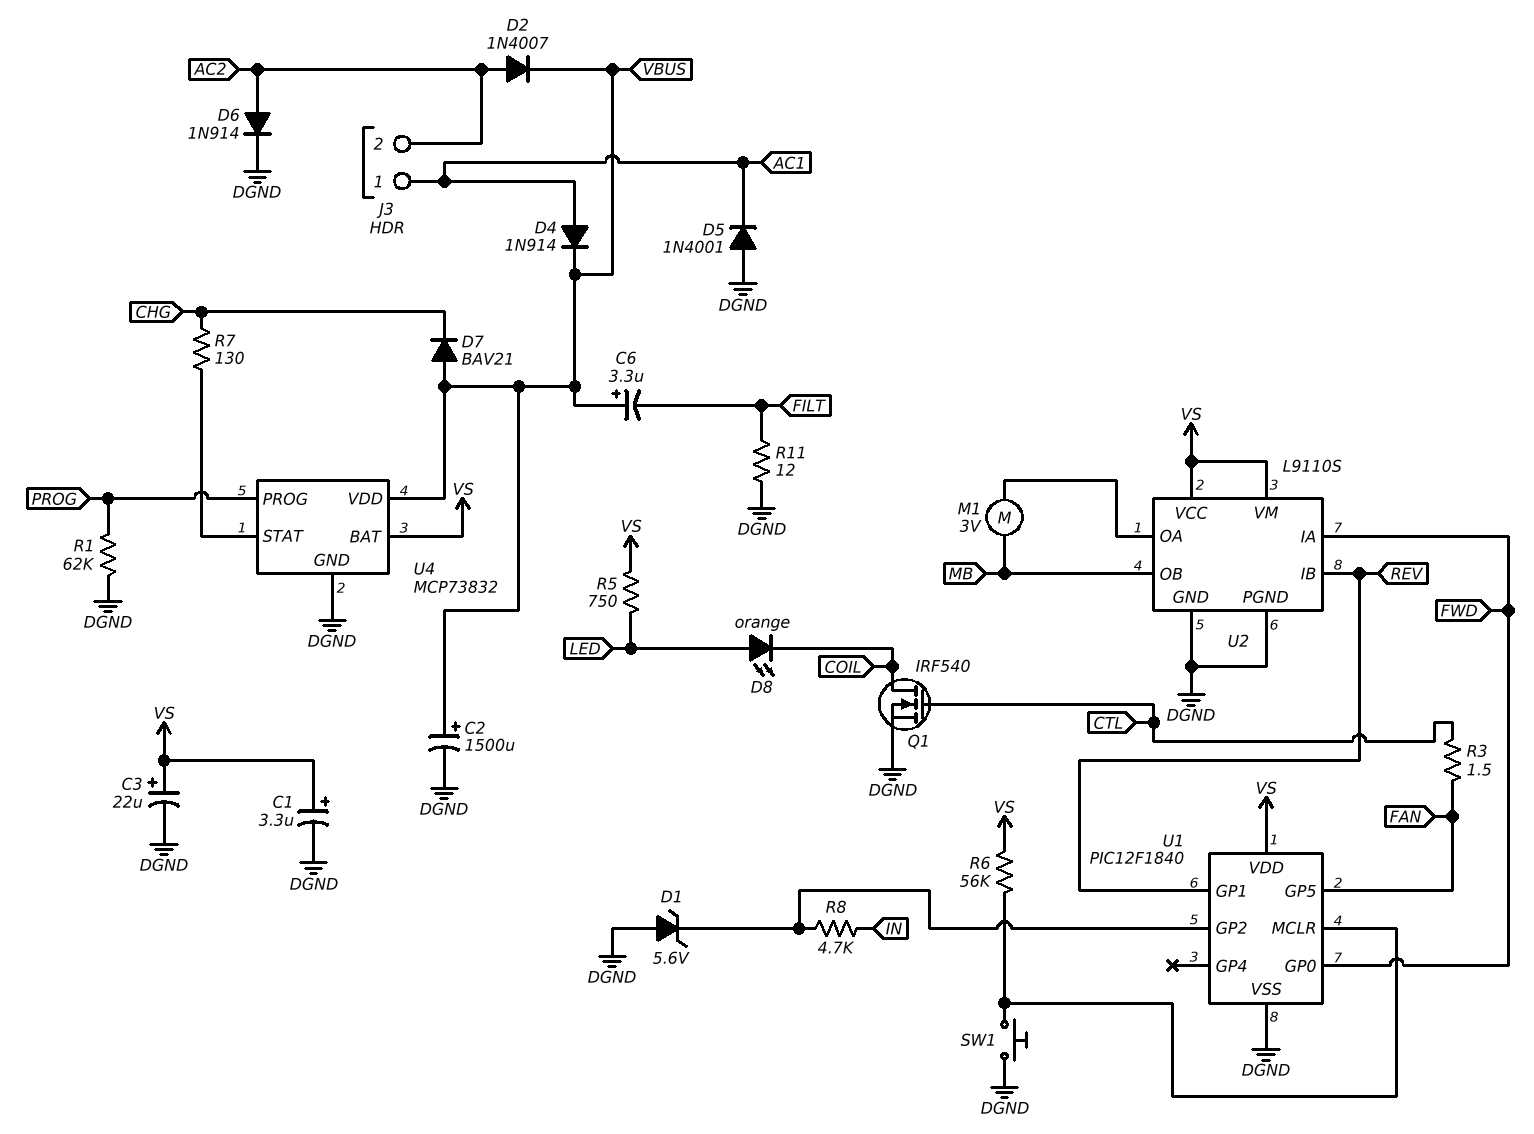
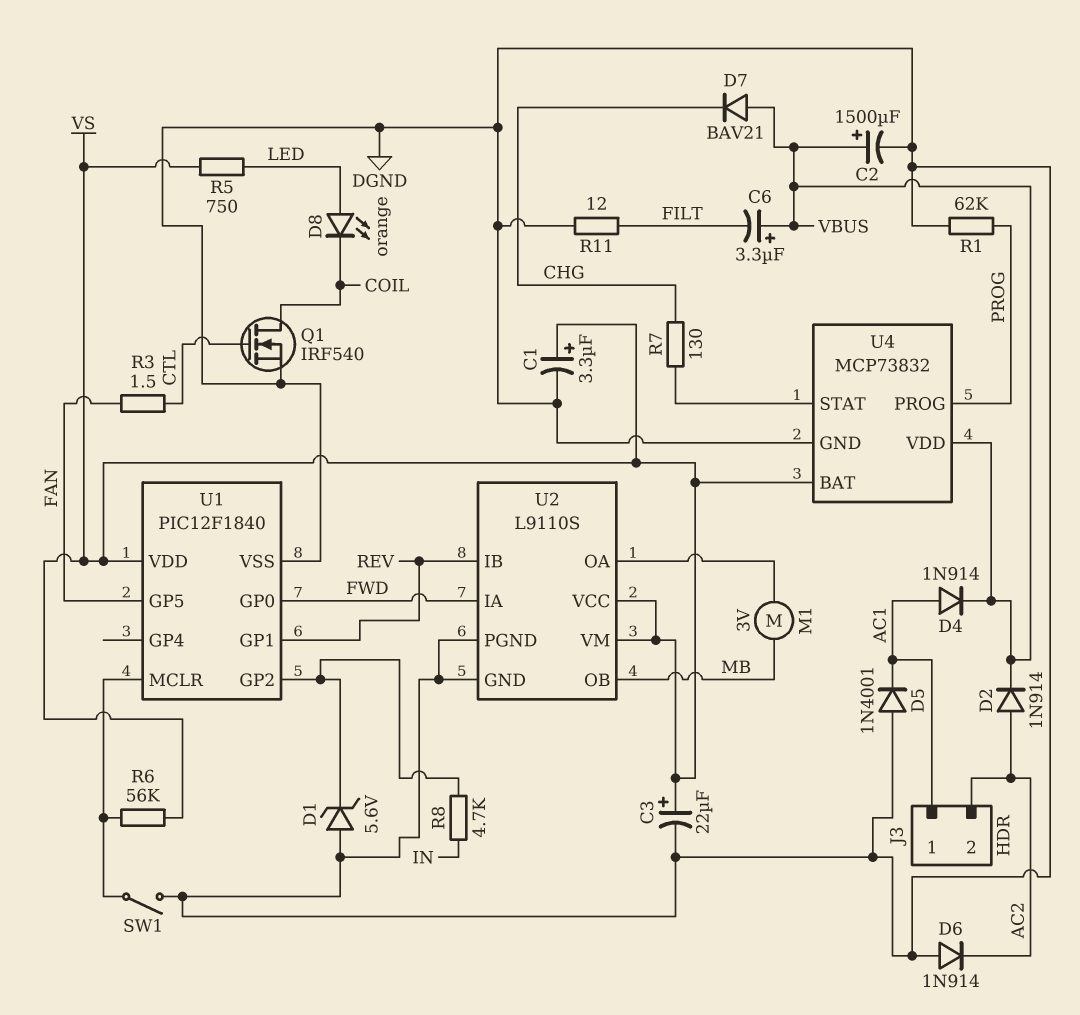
D2: diode 1N4007 (A AC2, K VBUS) -> diode 1N914 (A AC2, K VBUS)
D6: diode 1N914 (A AC2, K DGND) -> diode 1N914 (A DGND, K AC2)
SW1: button (DGND, U1/MCLR) -> switch (DGND, U1/MCLR)

